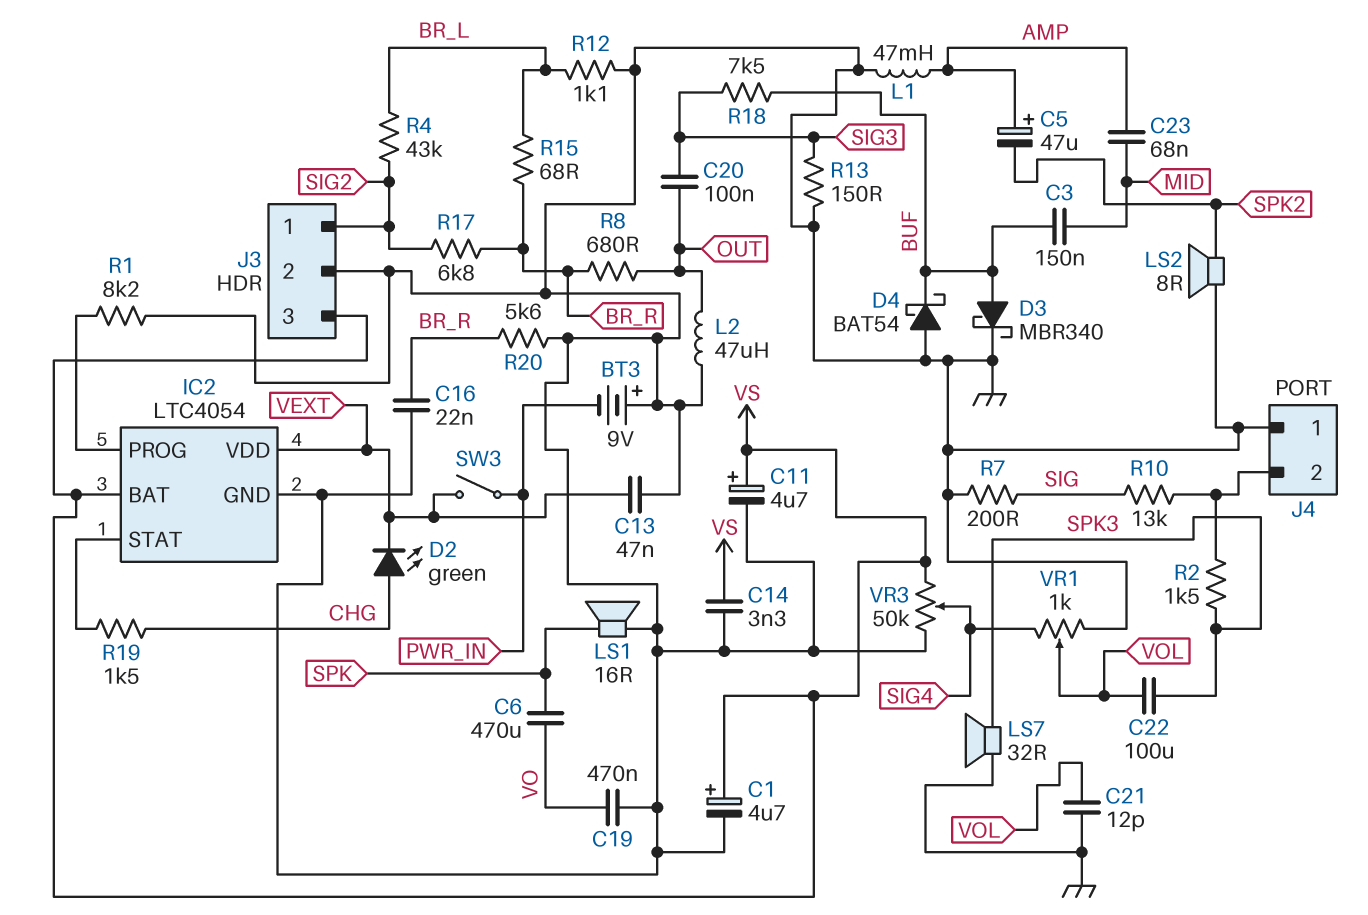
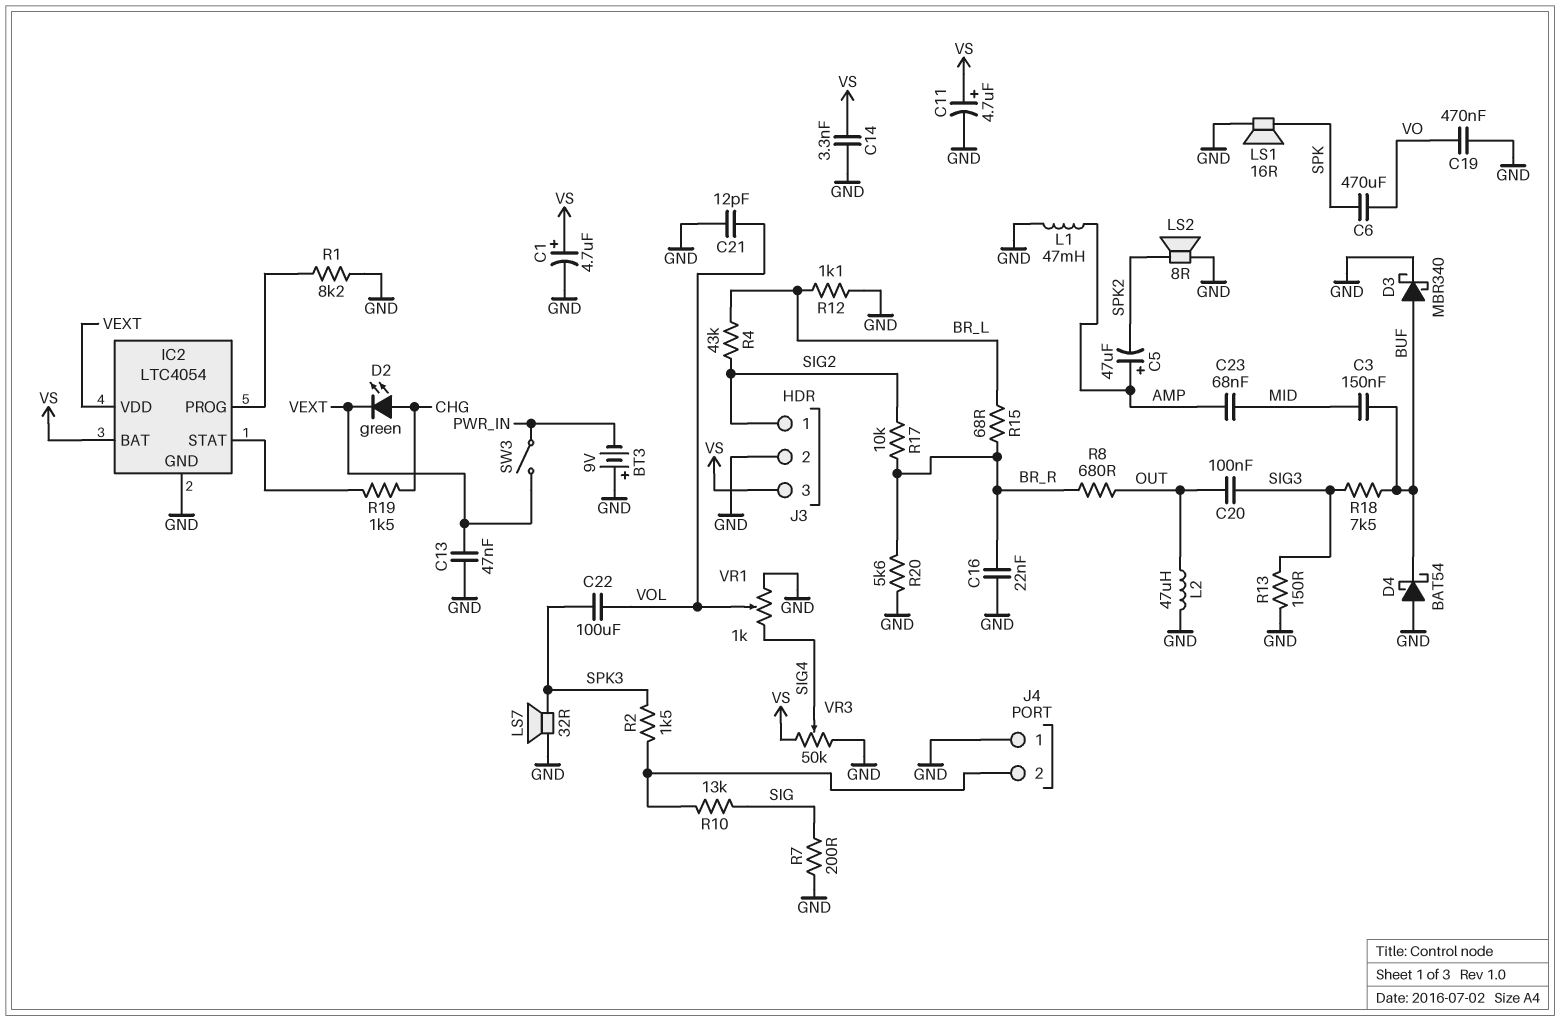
R17: 6.8k (BR_R, SIG2) -> 10k (BR_R, SIG2)

